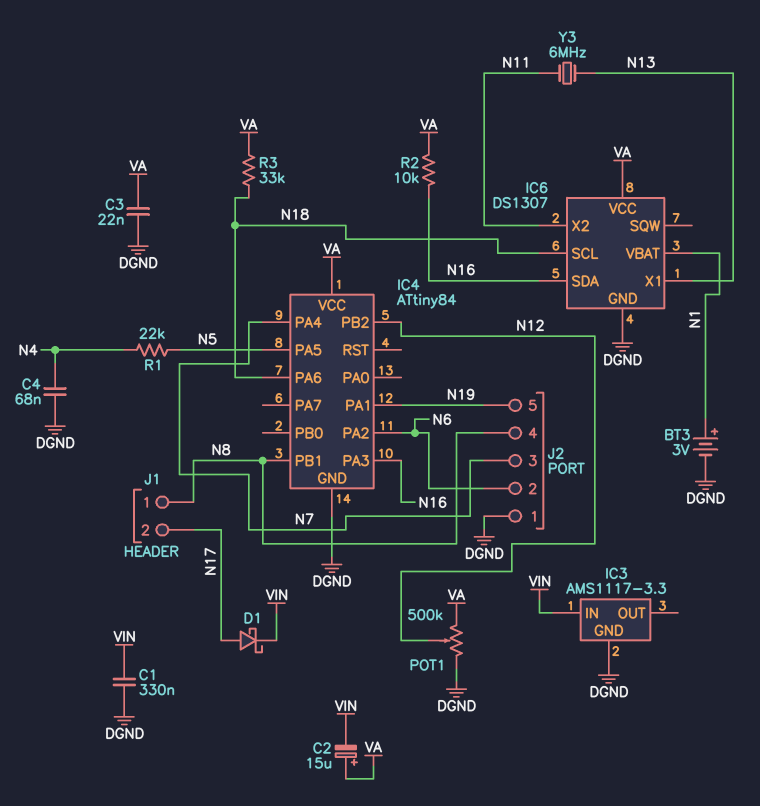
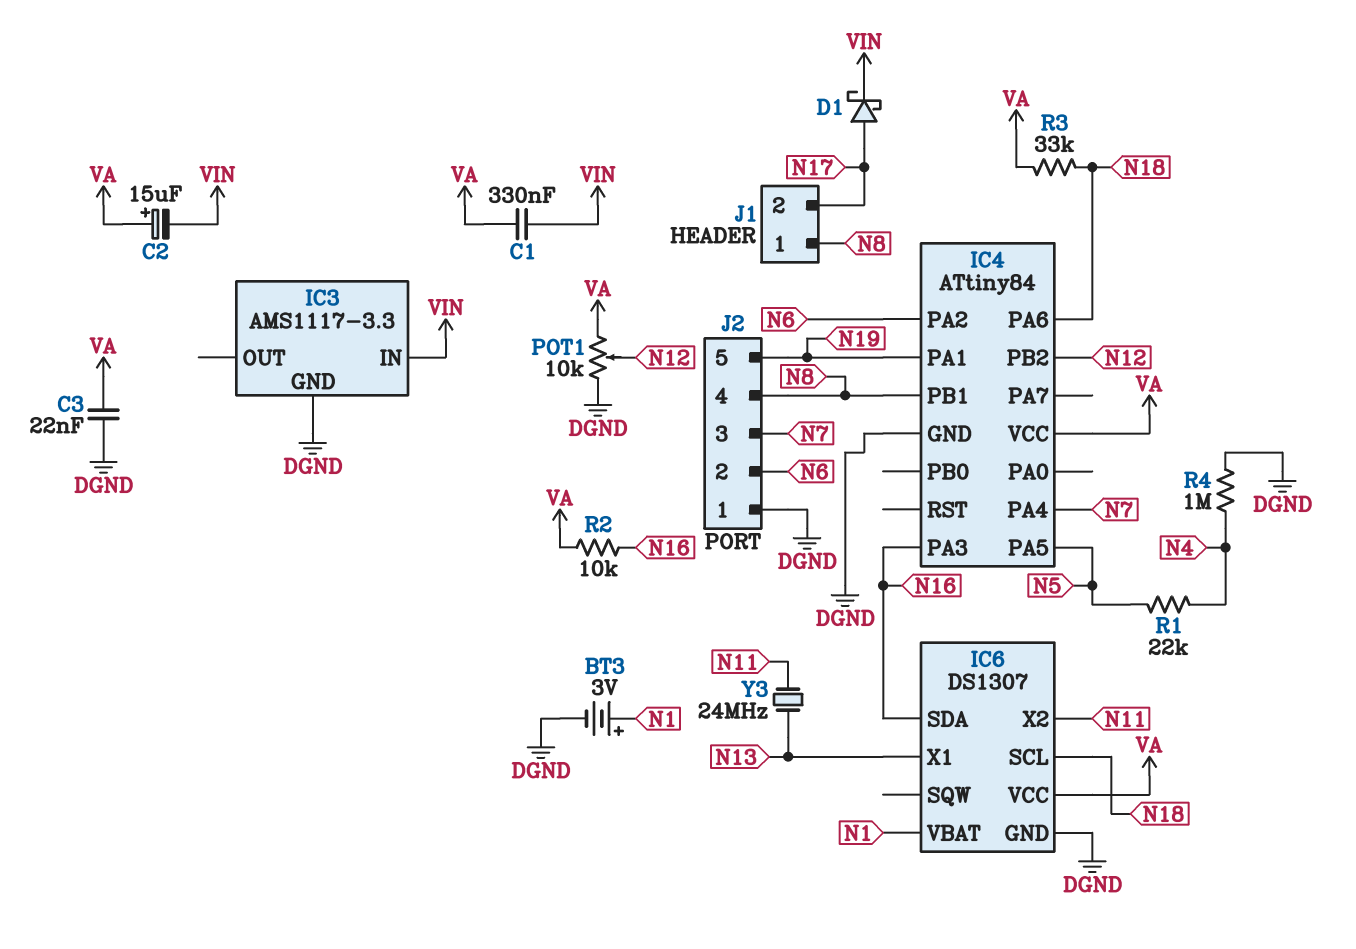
C1: 330nF (DGND, VIN) -> 330nF (VA, VIN)
C4: 68nF (DGND, N4) -> none
POT1: 500k (DGND, VA, wiper N12) -> 10k (DGND, VA, wiper N12)
R4: none -> 1M (DGND, N4)
Y3: 6MHz (N11, N13) -> 24MHz (N11, N13)

